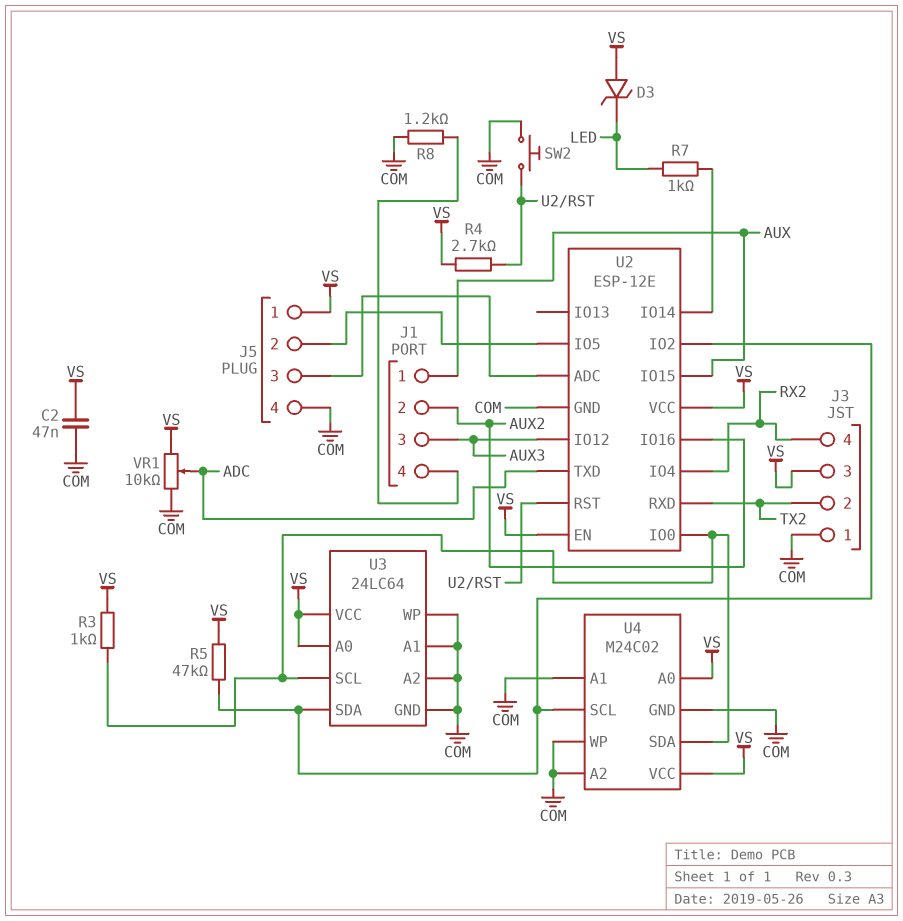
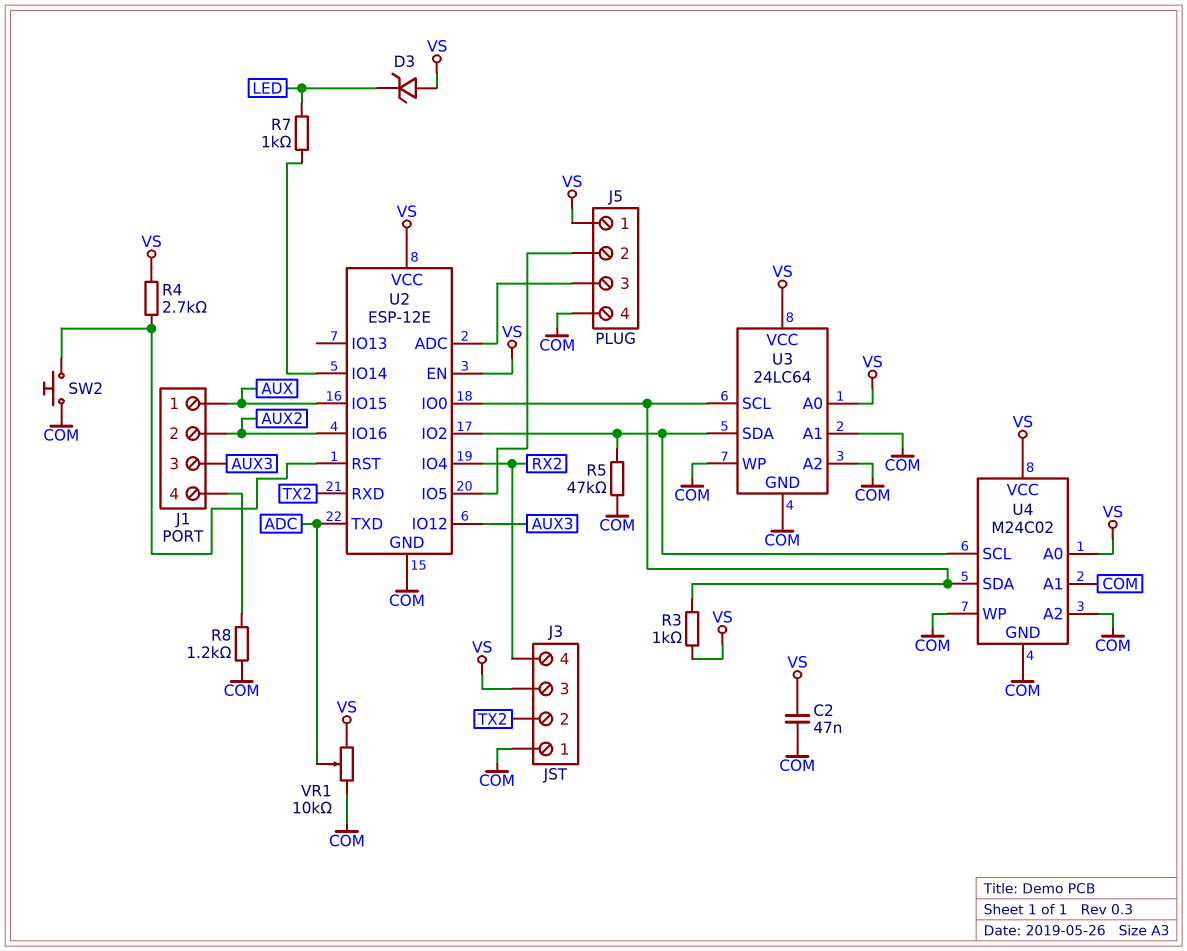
R5: 47k (U2/IO2, VS) -> 47k (COM, U2/IO2)

